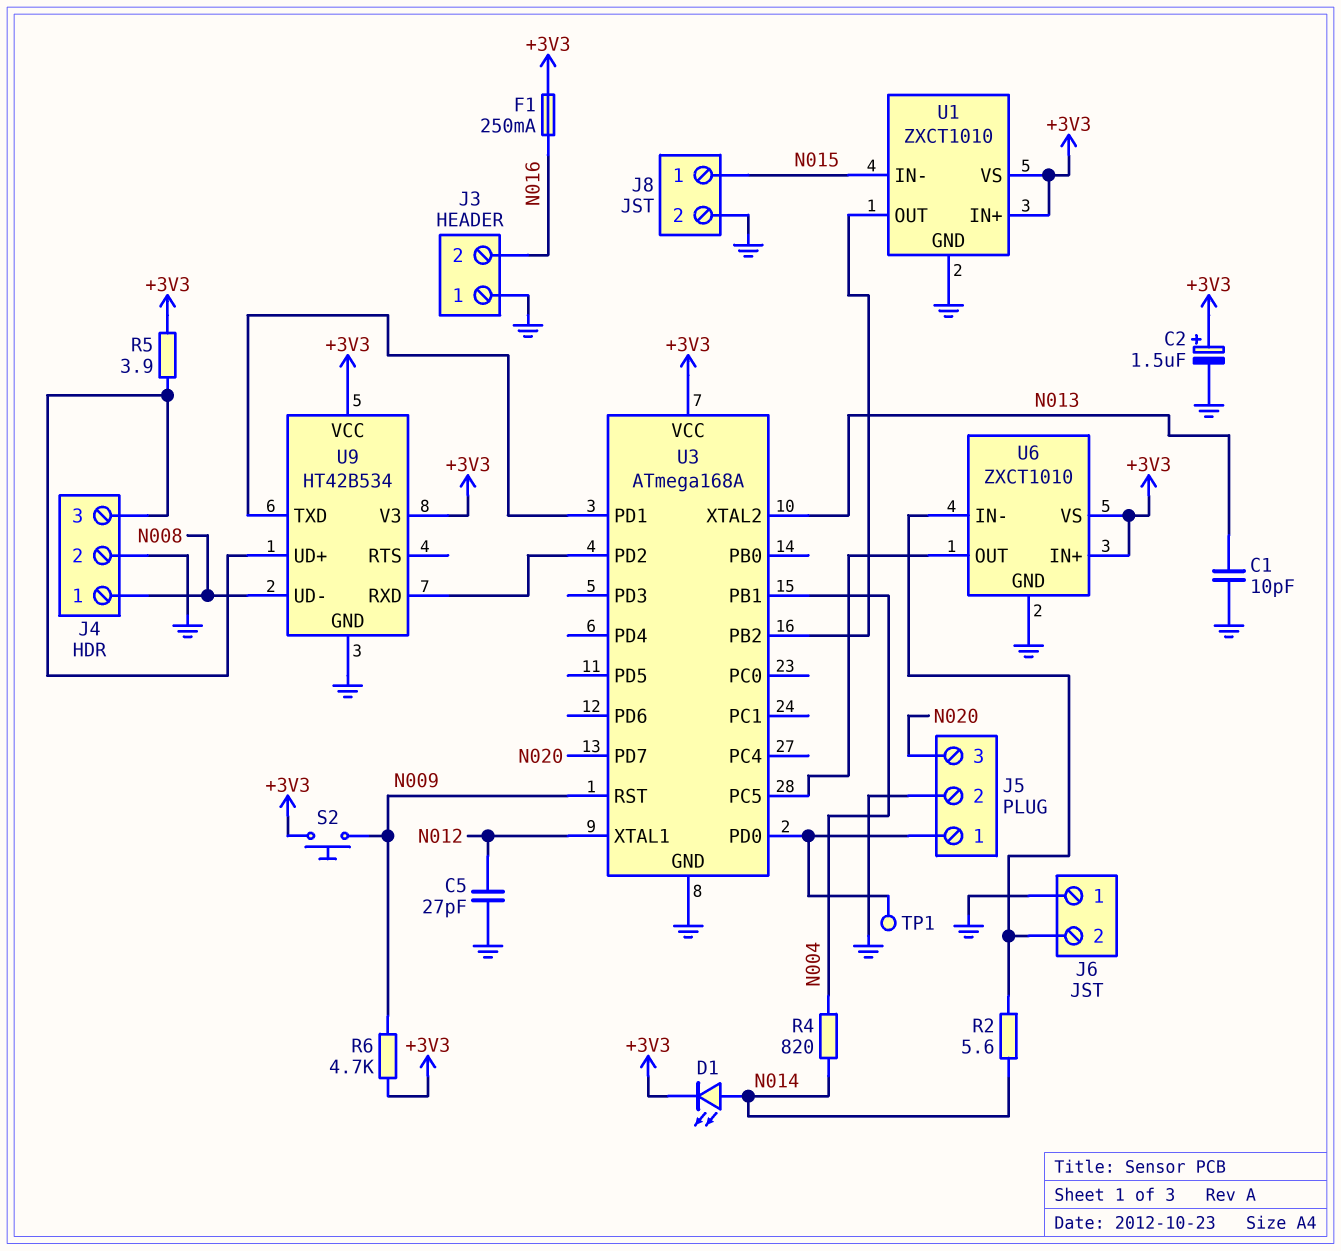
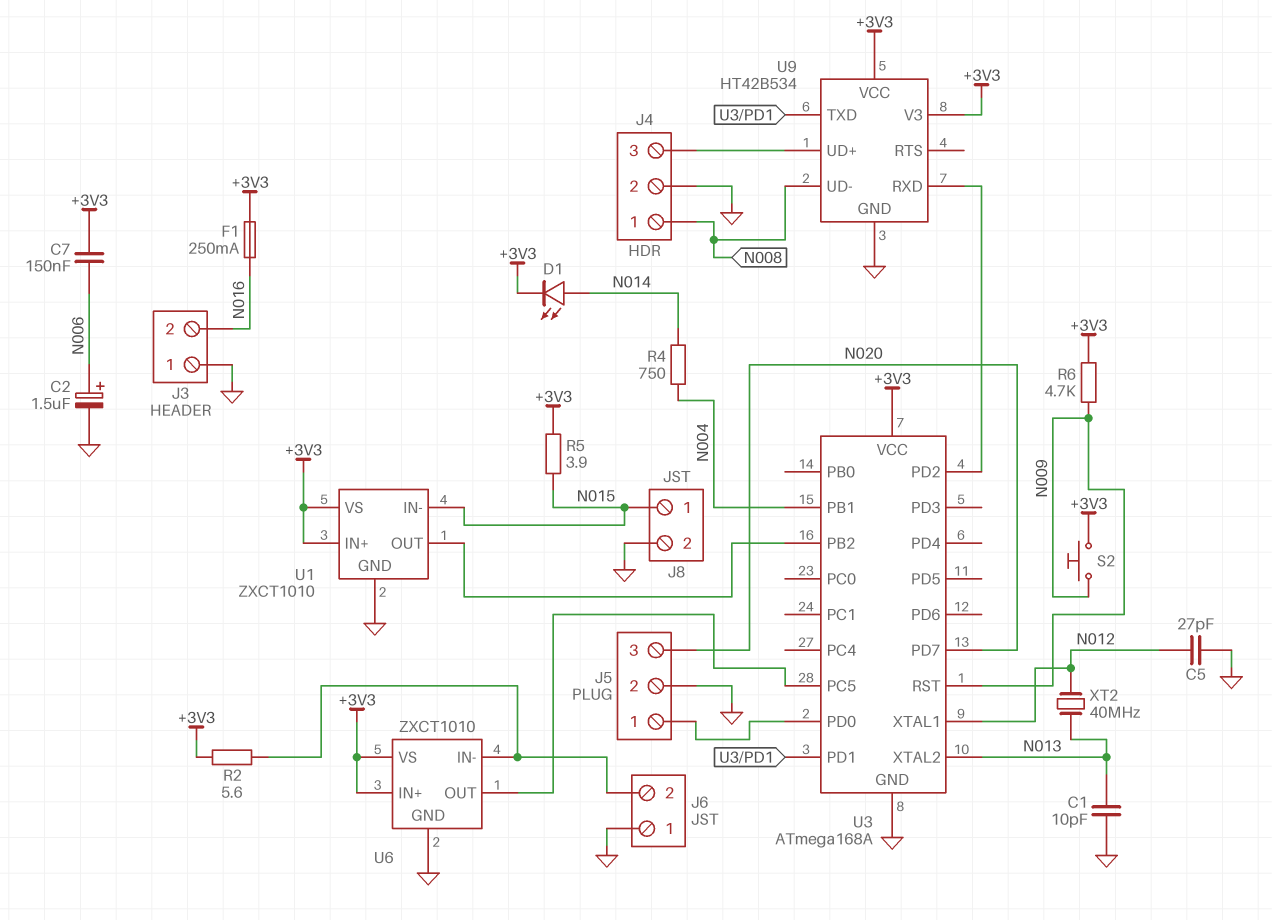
C2: 1.5uF (plus +3V3, minus GND) -> 1.5uF (plus N006, minus GND)
C7: none -> 150nF (+3V3, N006)
R2: 5.6 (J6/2, N014) -> 5.6 (+3V3, J6/2)
R4: 820 (N004, N014) -> 750 (N004, N014)
R5: 3.9 (+3V3, J4/3) -> 3.9 (+3V3, N015)
TP1: test point (J5/1) -> none
XT2: none -> 40MHz (N012, N013)

